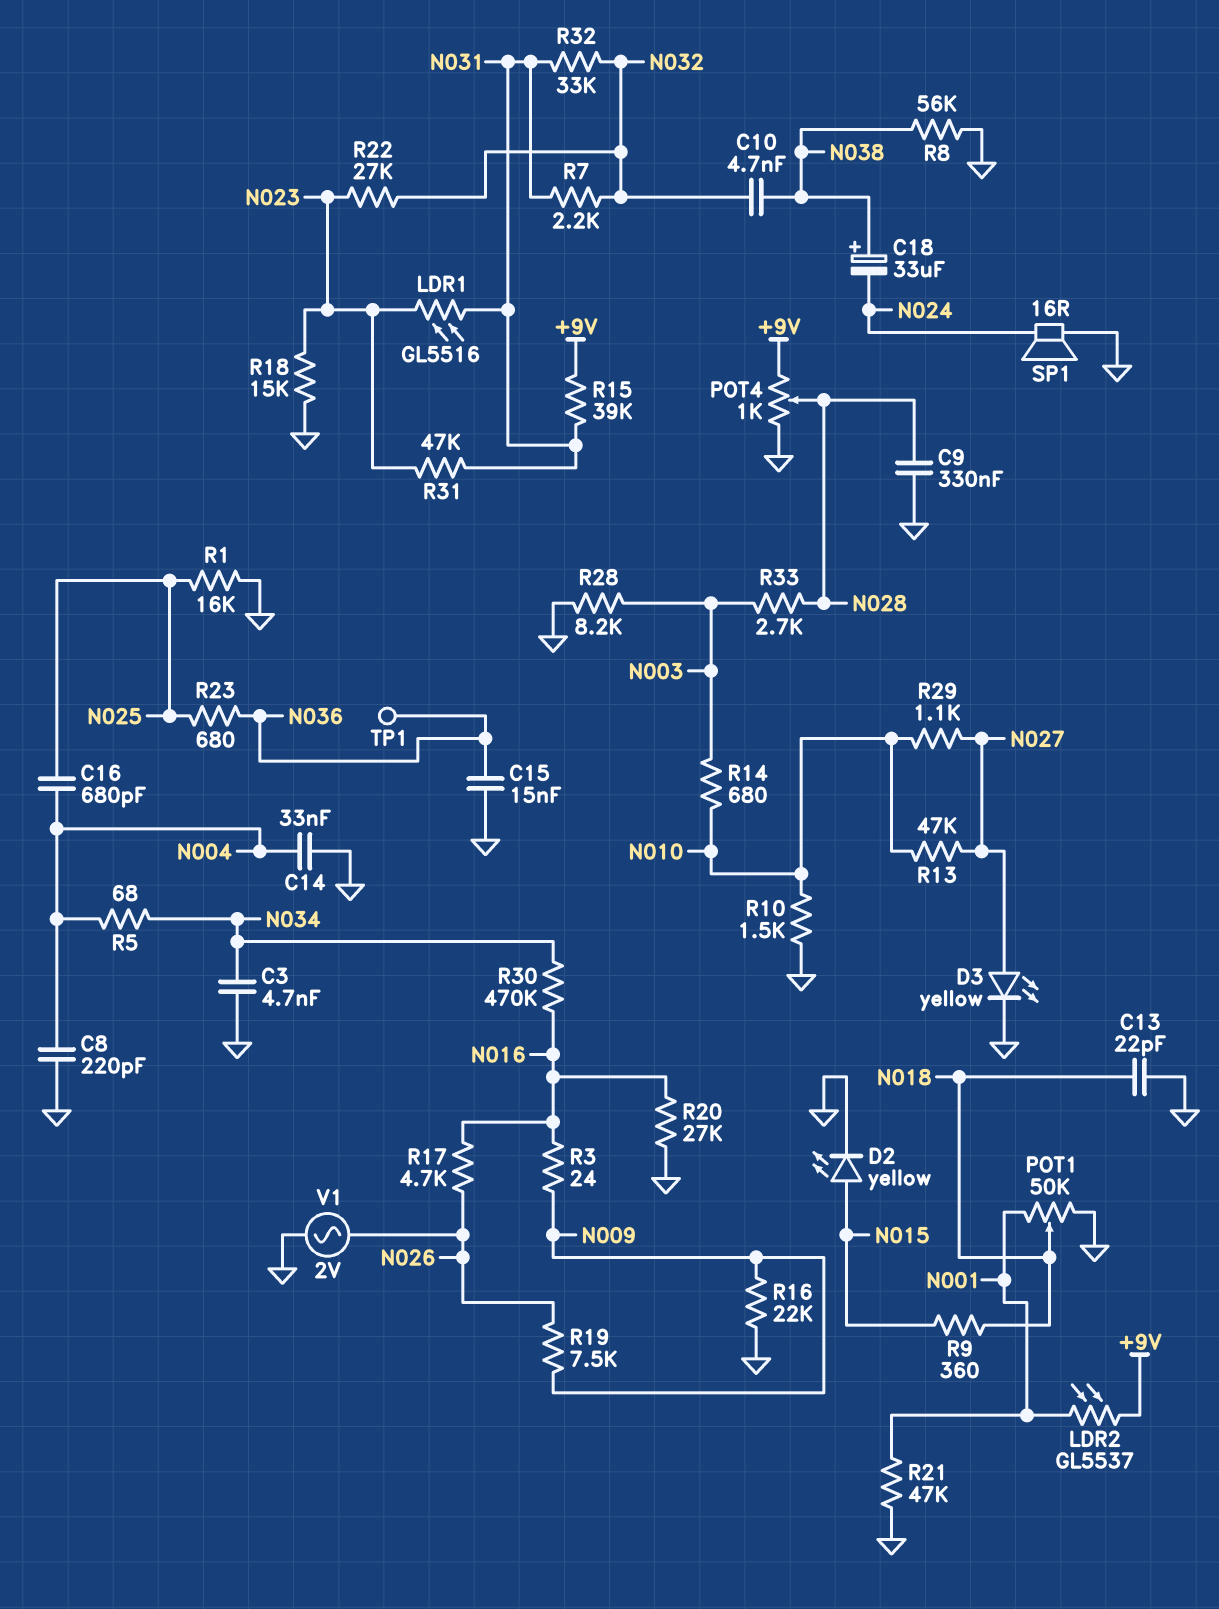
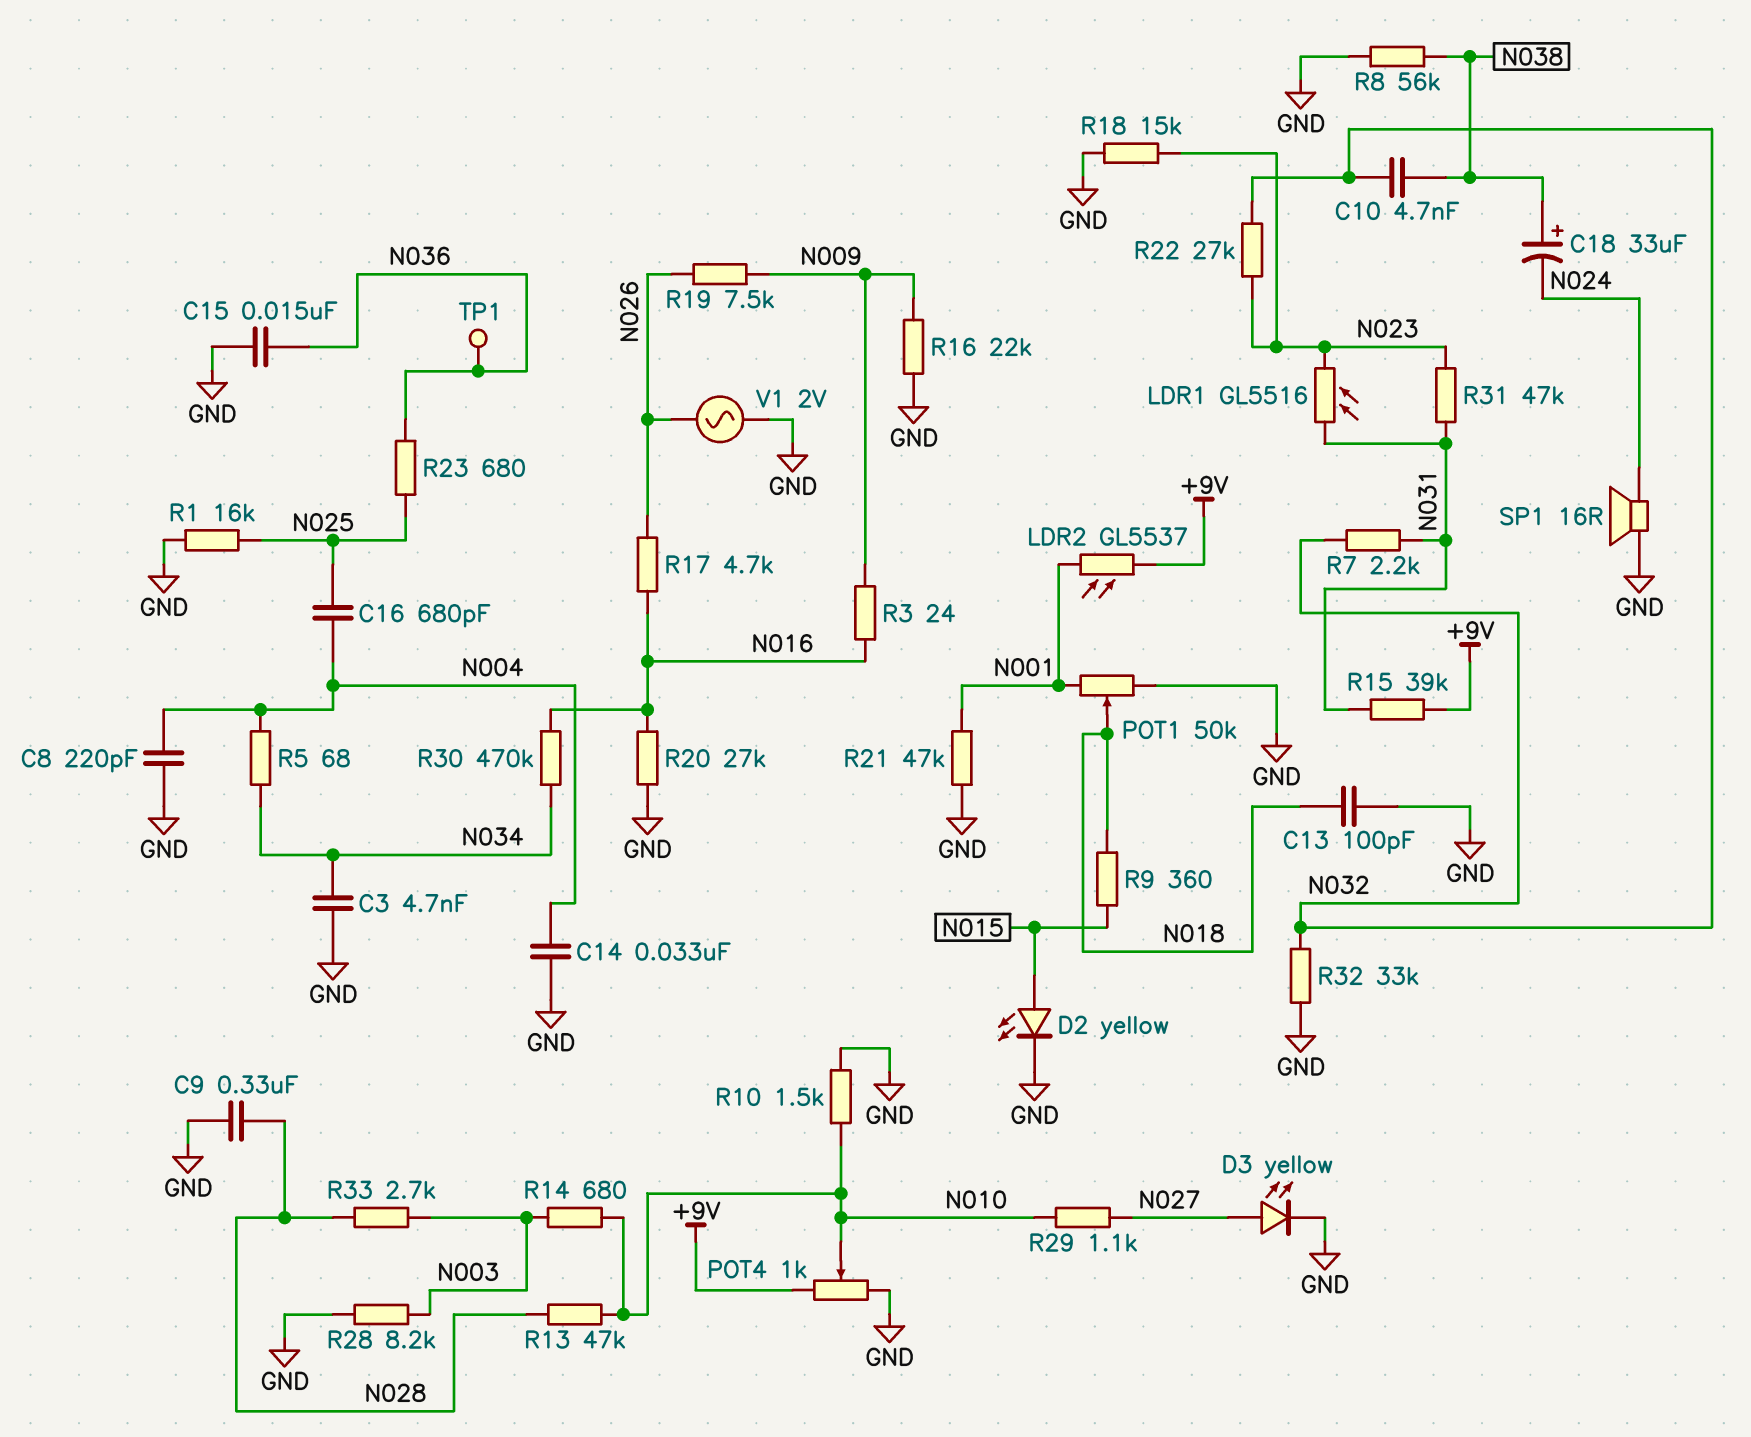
C13: 22pF (GND, N018) -> 100pF (GND, N018)
POT4: 1k (+9V, GND, wiper N028) -> 1k (+9V, GND, wiper N010)
R13: 47k (N010, N027) -> 47k (N010, N028)
R32: 33k (N031, N032) -> 33k (GND, N032)

